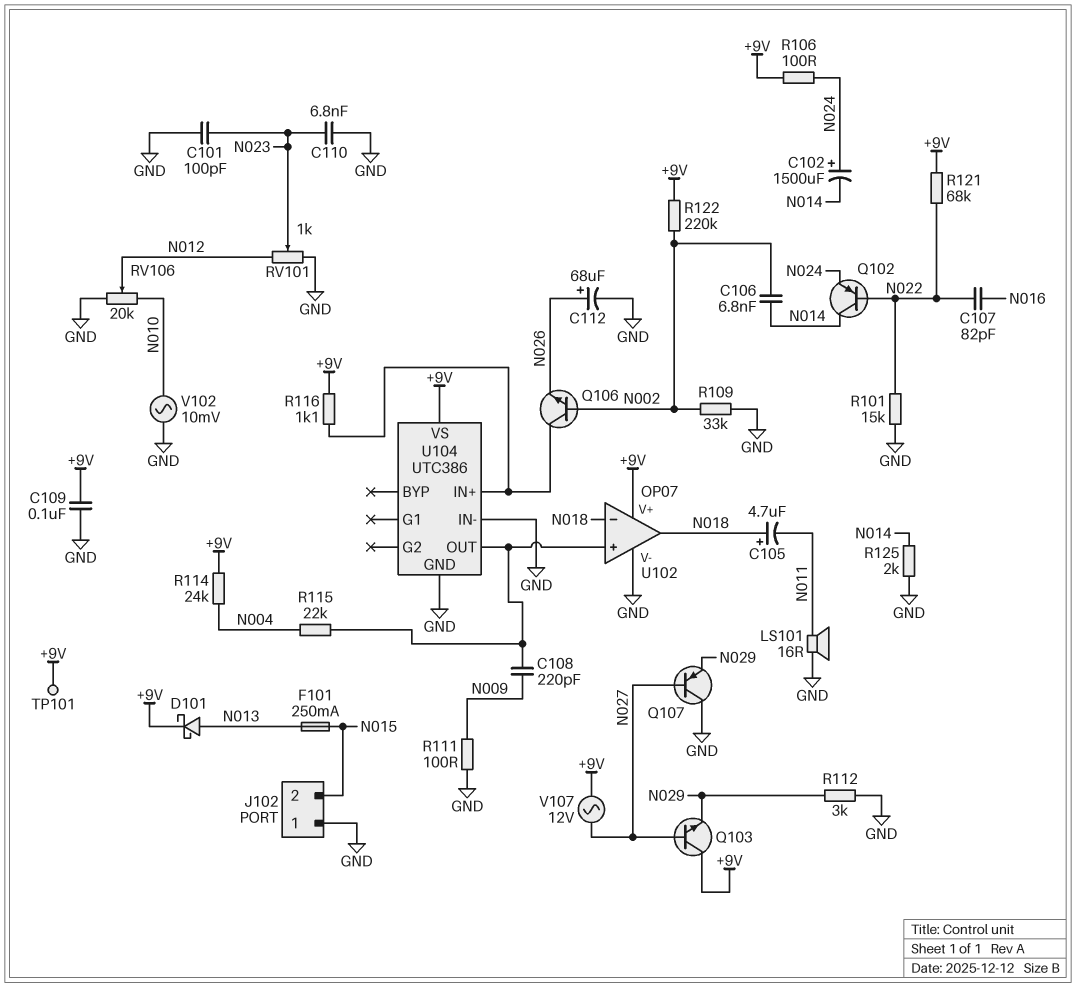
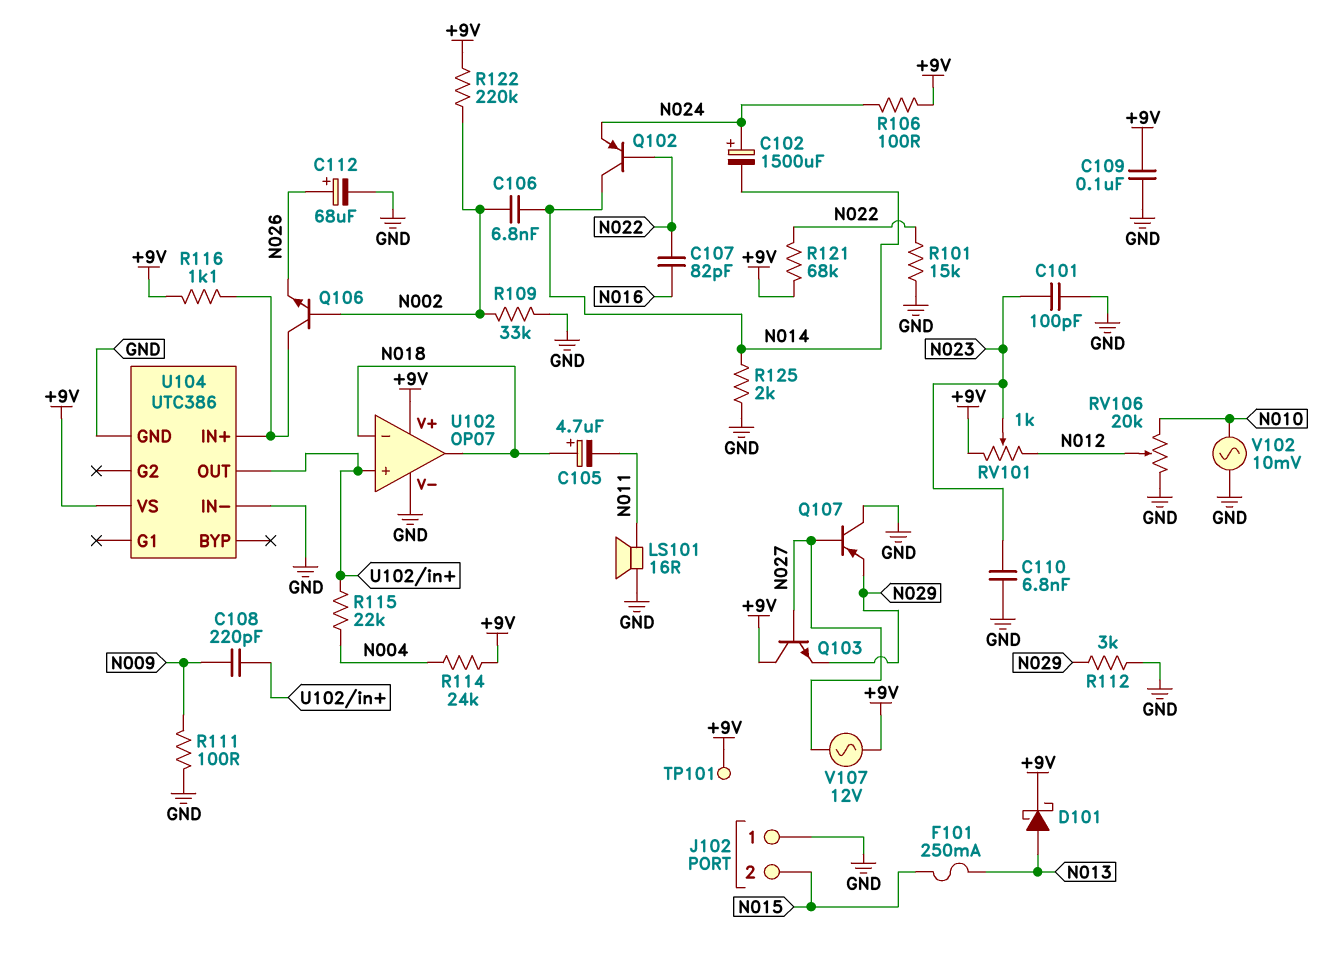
RV101: 1k (GND, N012, wiper N023) -> 1k (+9V, N012, wiper N023)

